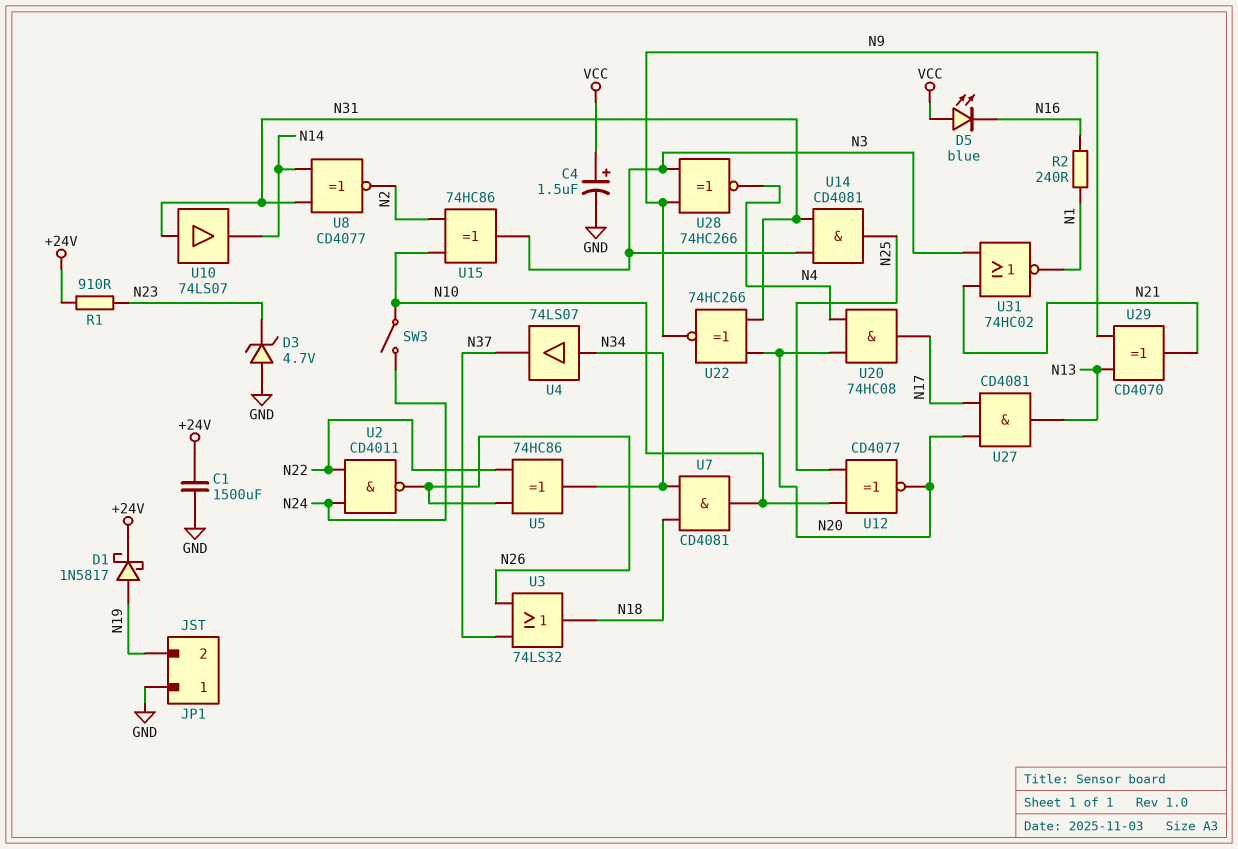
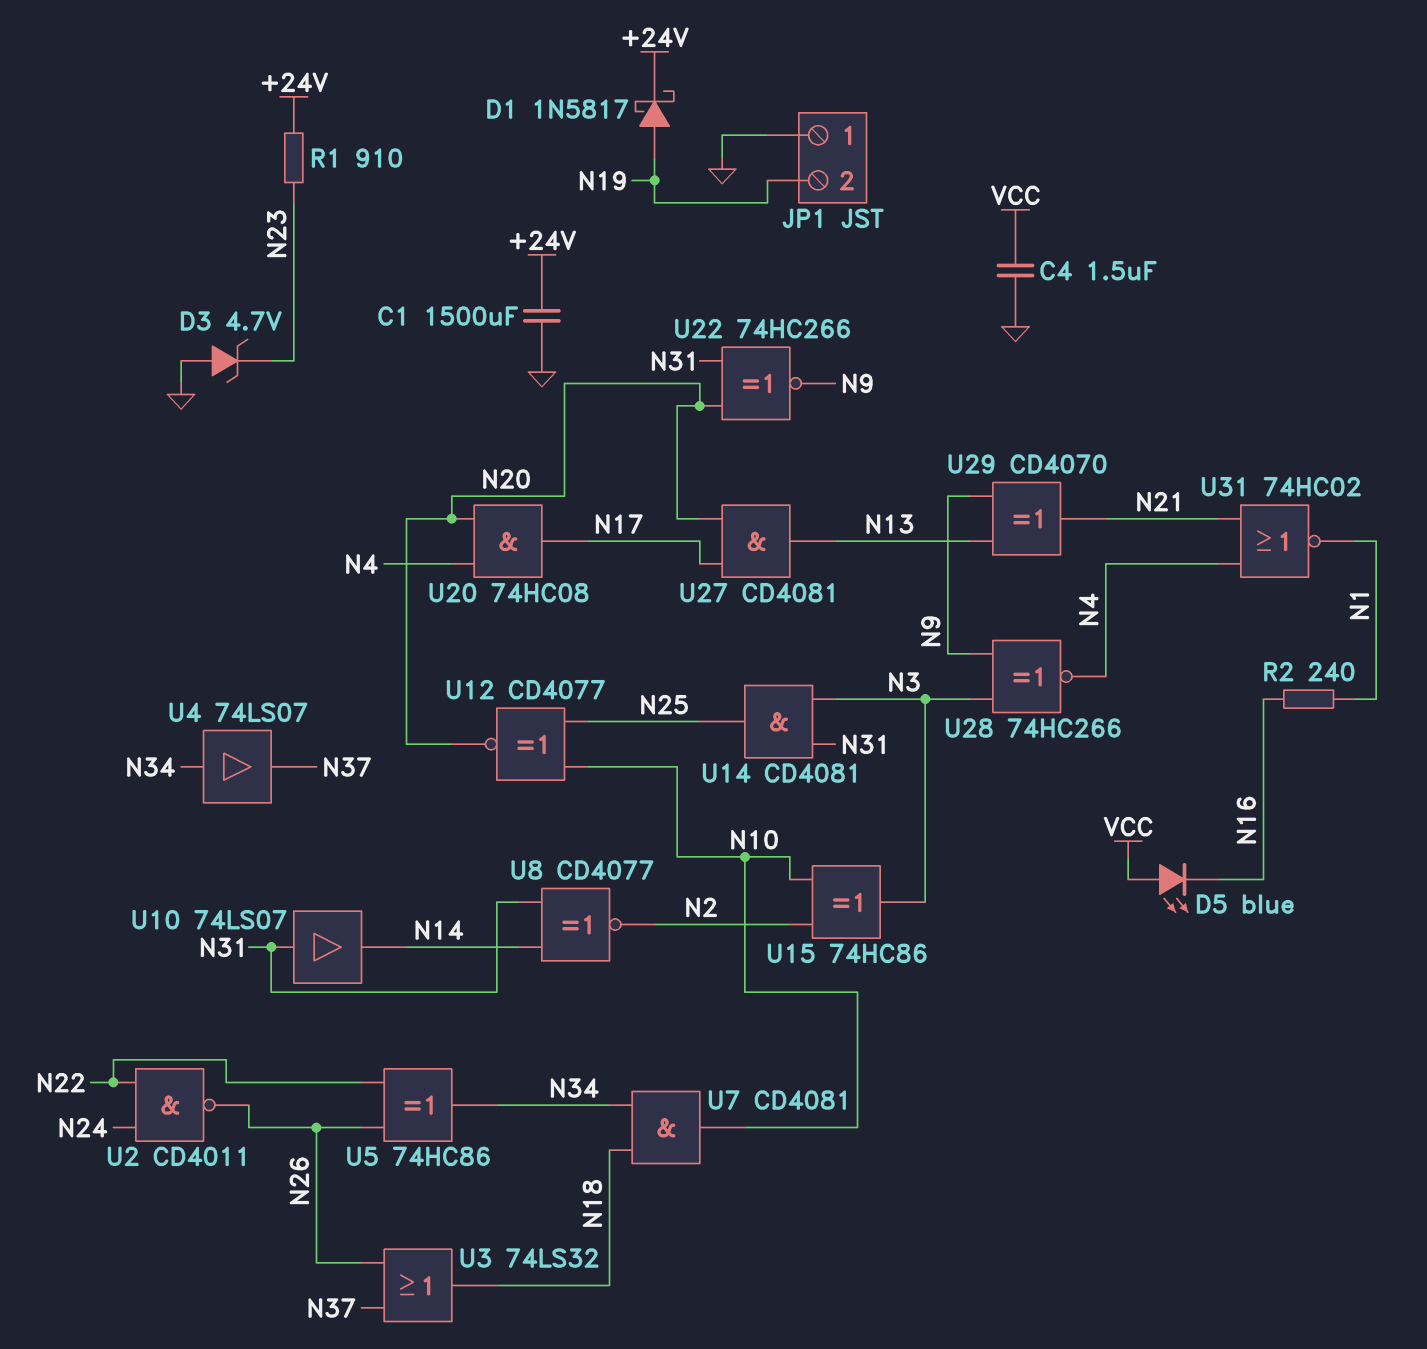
C4: 1.5uF (plus VCC, minus GND) -> 1.5uF (GND, VCC)
SW3: switch (N10, N24) -> none
U31: NOR 74HC02 (in N3, in N21, out N1) -> NOR 74HC02 (in N4, in N21, out N1)

